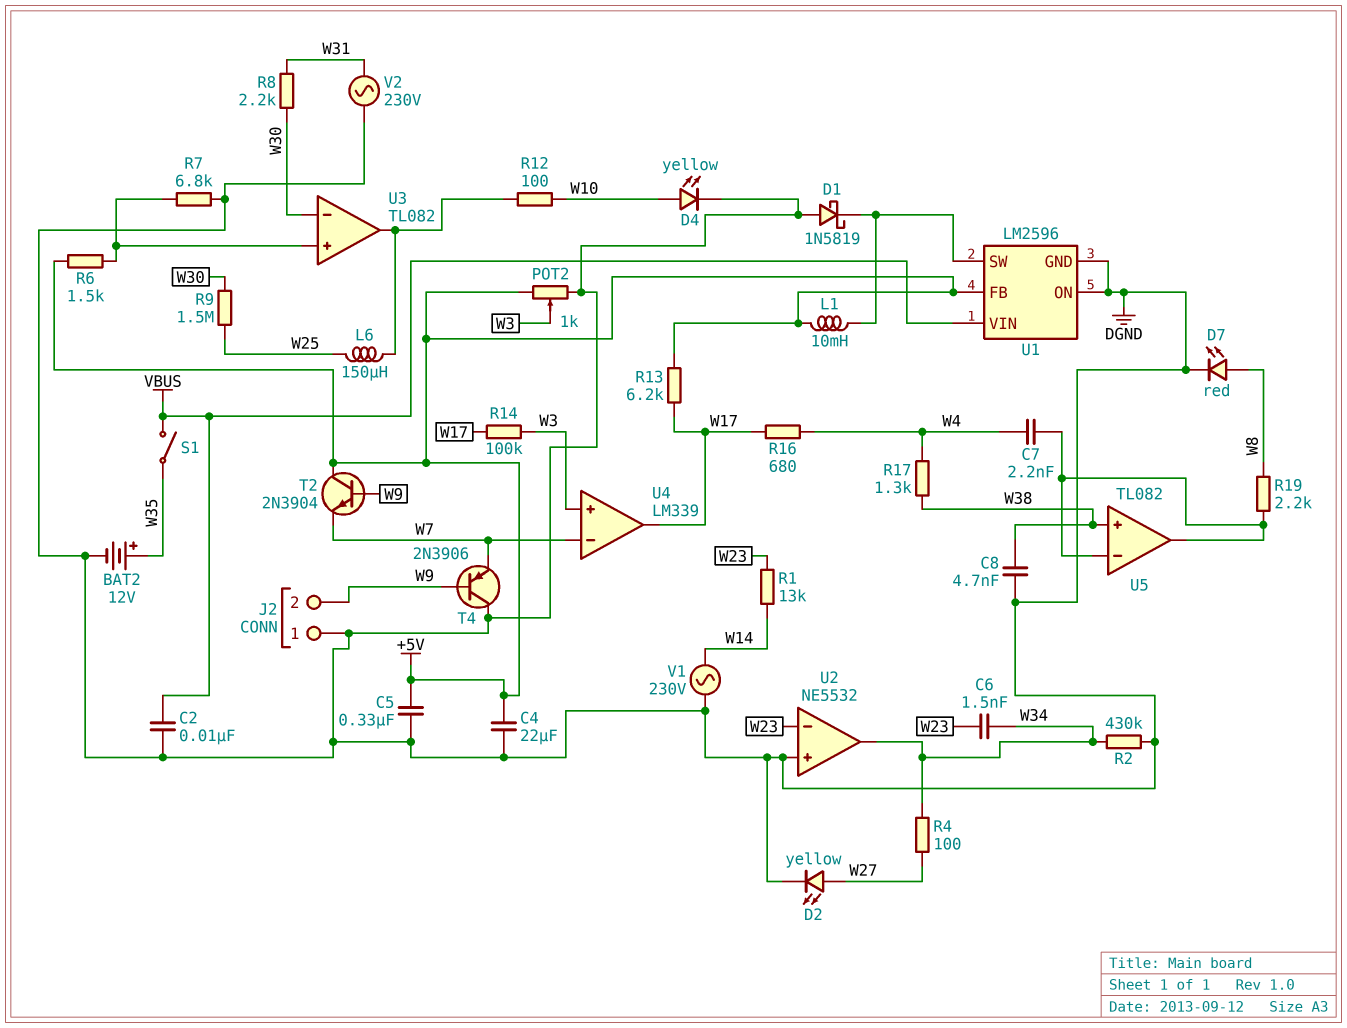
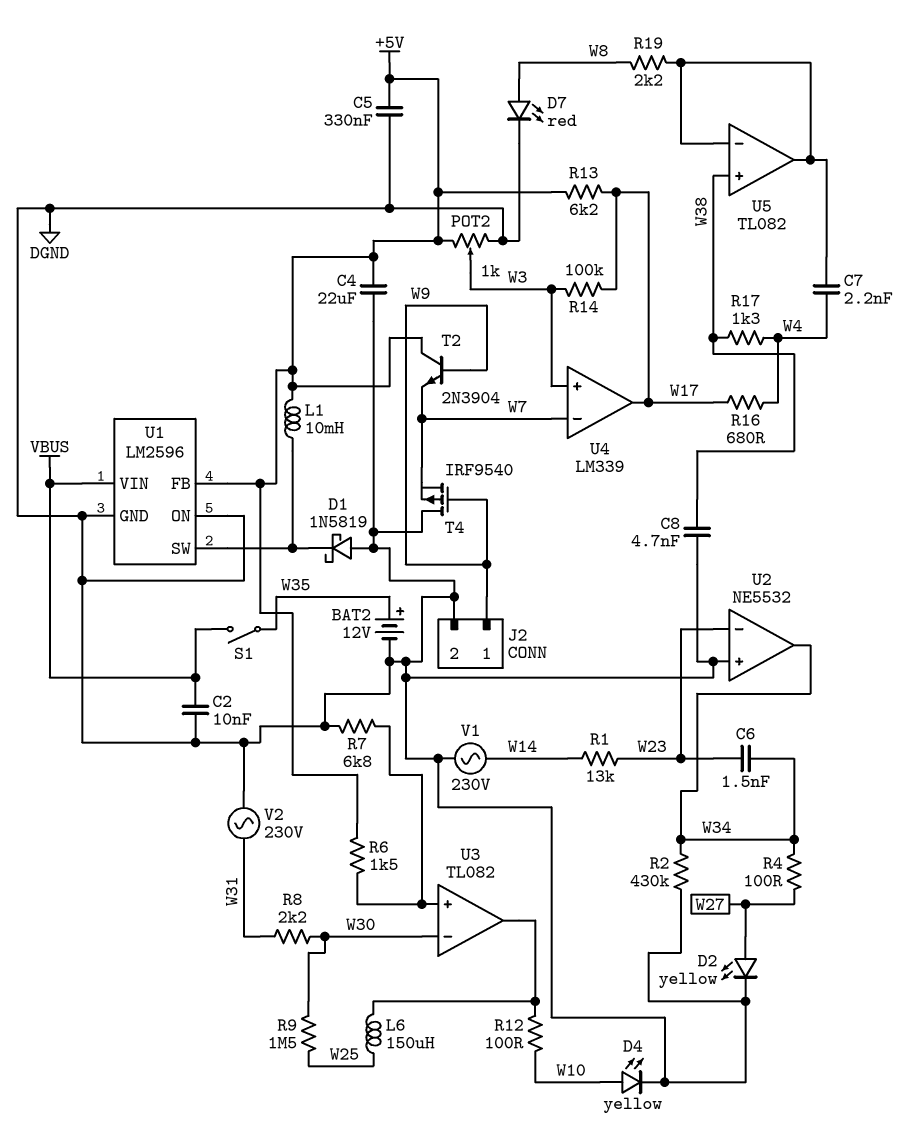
J2 pin 1: DGND -> W9
J2 pin 2: W9 -> DGND
T4: PNP 2N3906 (B W9, C DGND, E W7) -> PMOS IRF9540 (G W9, D DGND, S W7)

